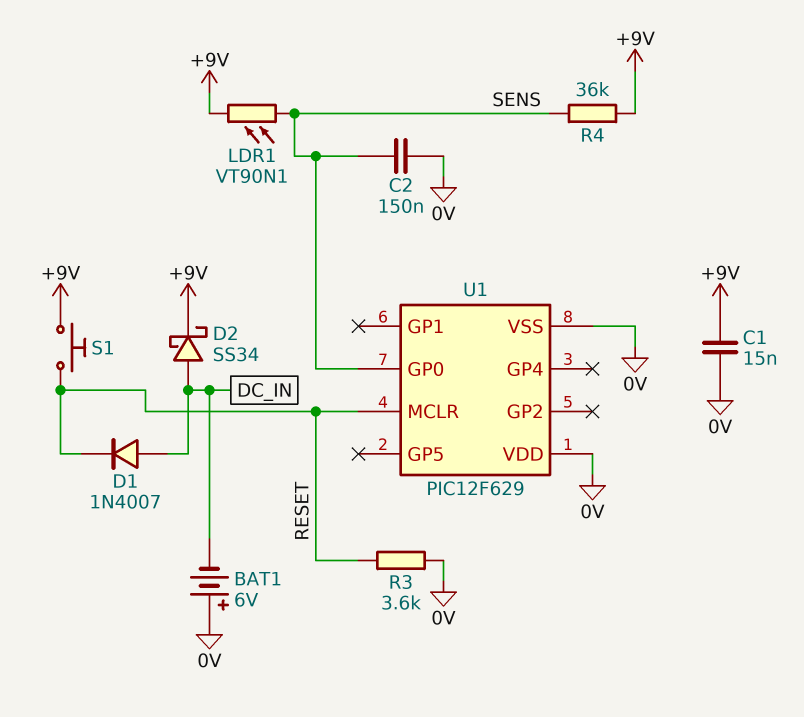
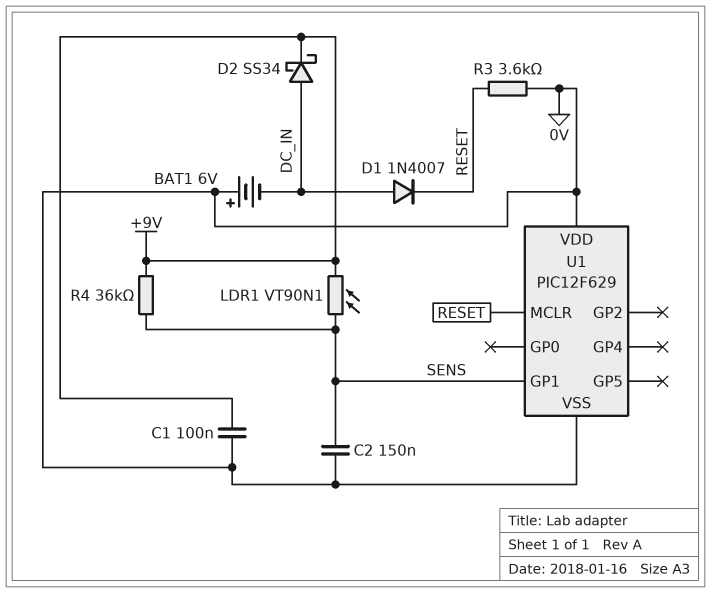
C1: 15nF (+9V, 0V) -> 100nF (+9V, 0V)
S1: button (+9V, RESET) -> none
U1 pin GP0: SENS -> none
U1 pin GP1: none -> SENS

